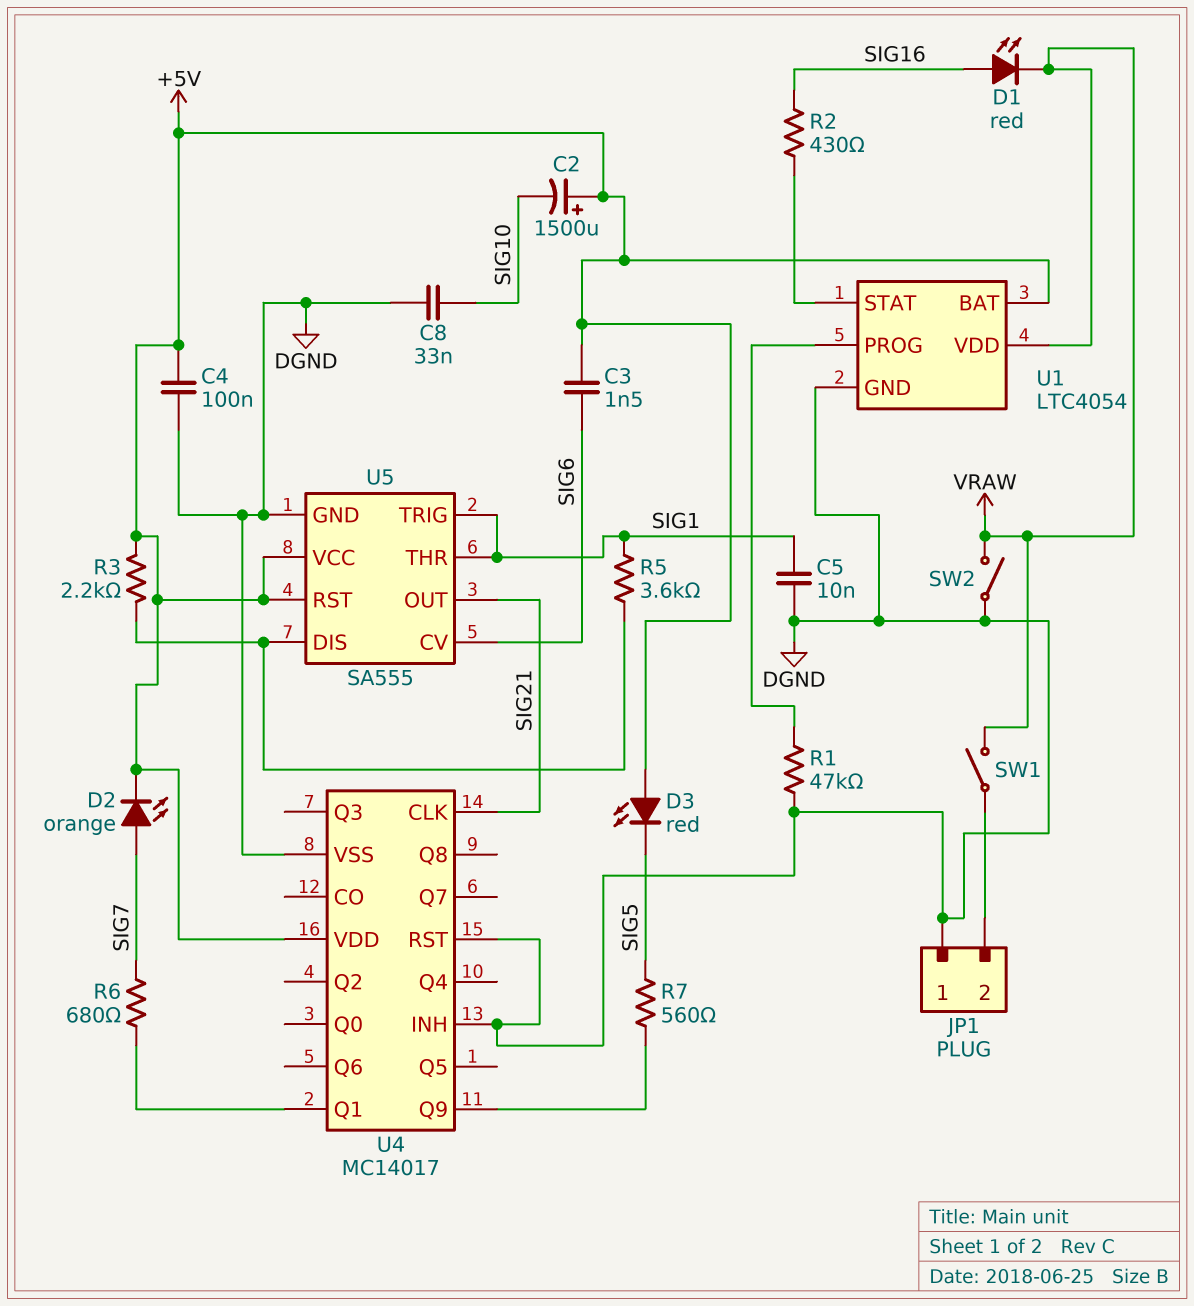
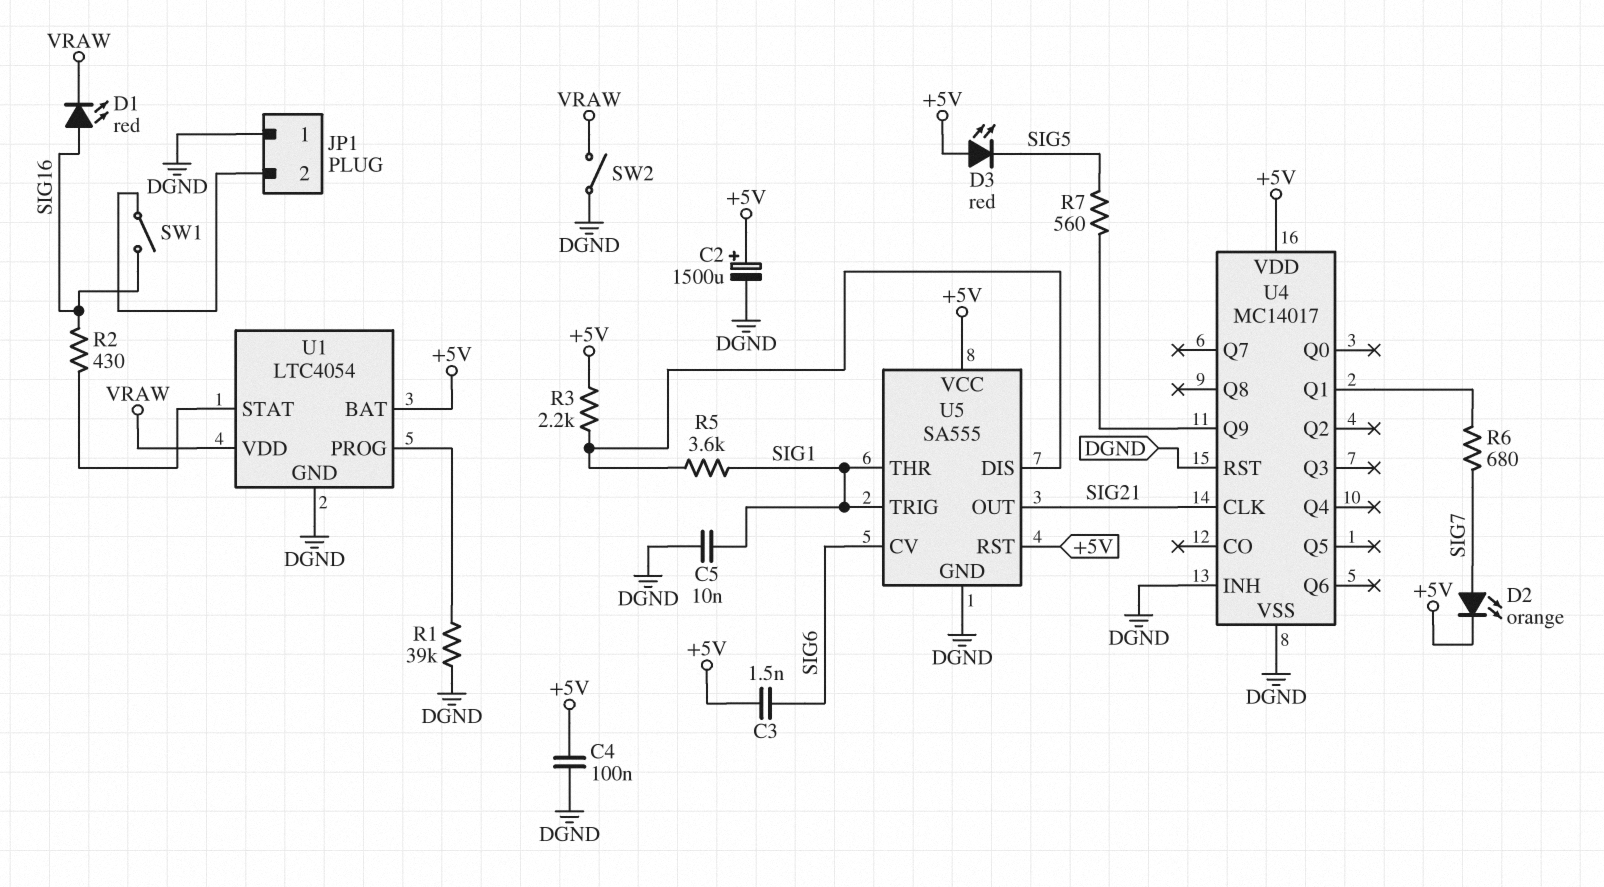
C2: 1500uF (plus +5V, minus SIG10) -> 1500uF (plus +5V, minus DGND)
C8: 33nF (DGND, SIG10) -> none
R1: 47k (DGND, U1/PROG) -> 39k (DGND, U1/PROG)
SW1: switch (JP1/2, VRAW) -> switch (JP1/2, SIG16)

